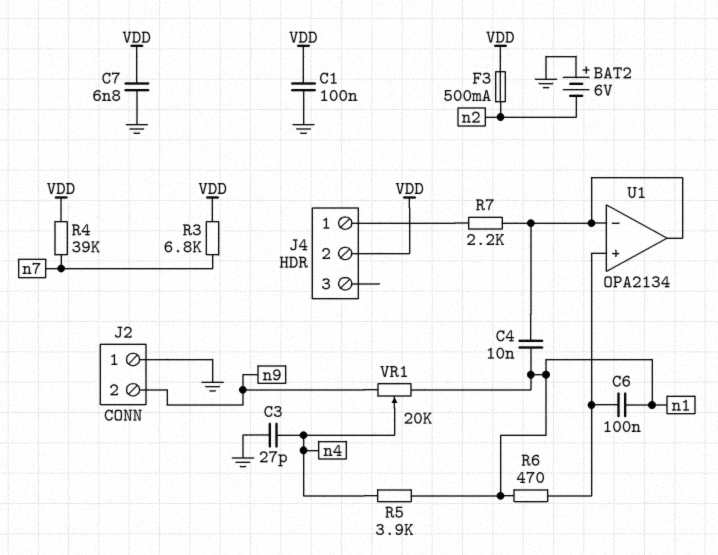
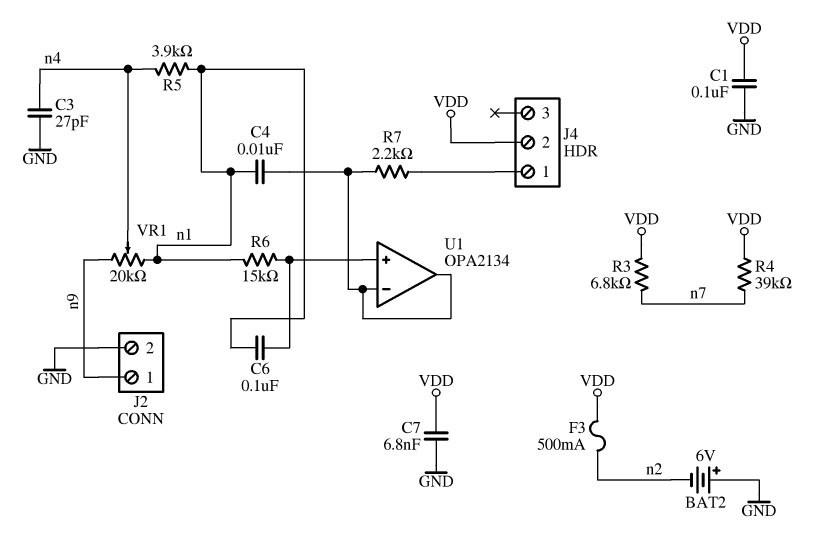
J2 pin 1: GND -> n9
J2 pin 2: n9 -> GND
R6: 470 (U1/in+, n1) -> 15k (U1/in+, n1)

